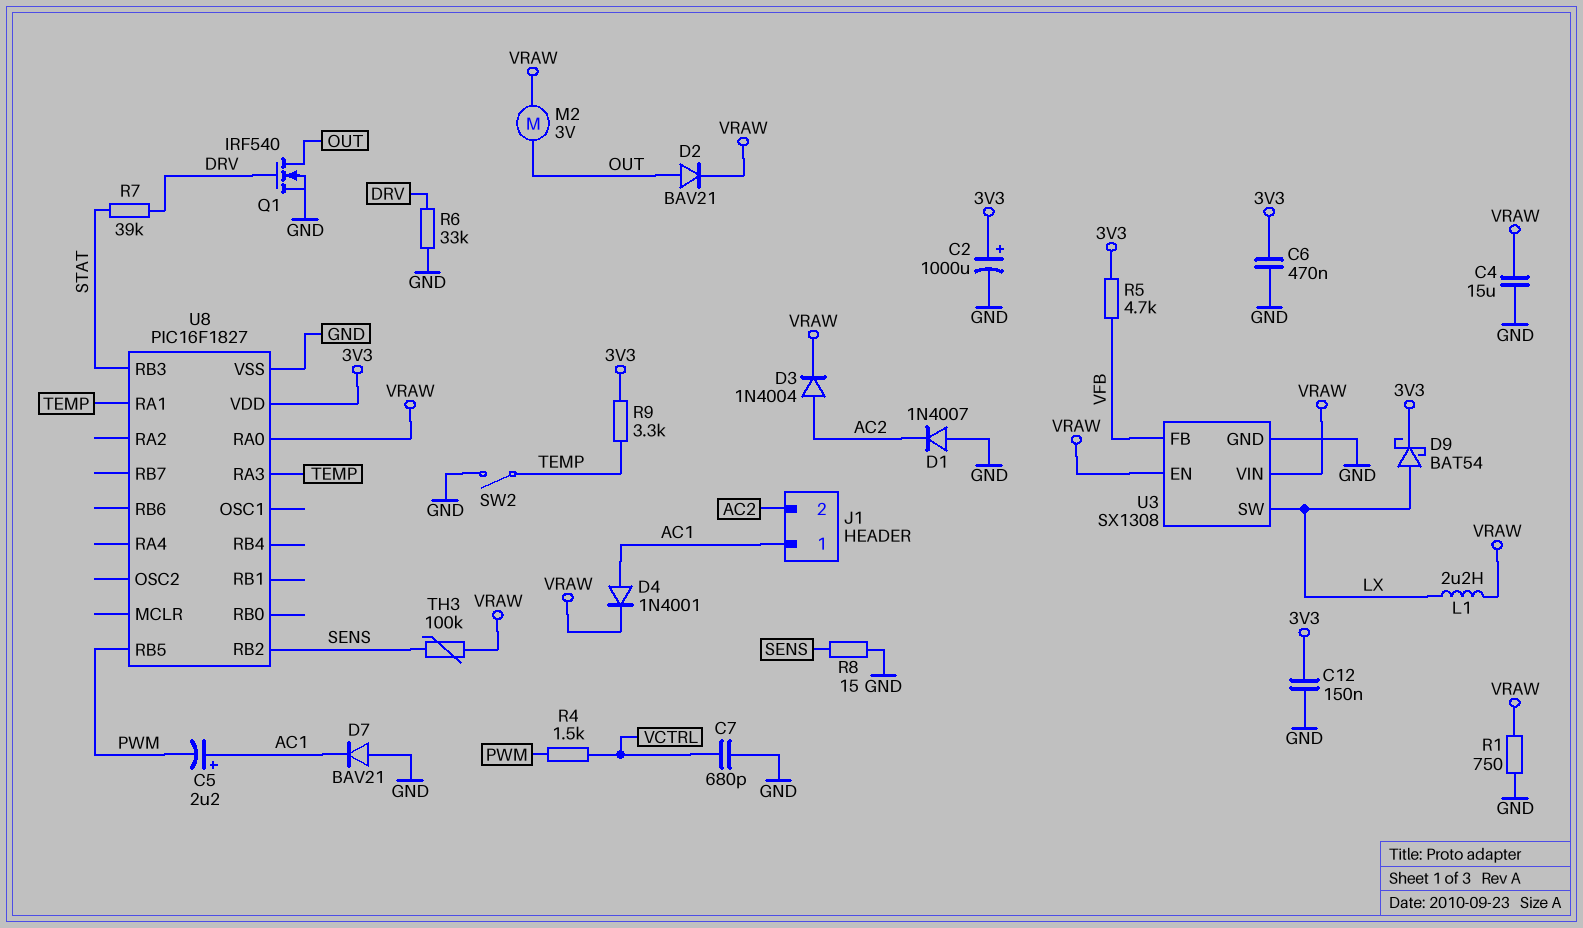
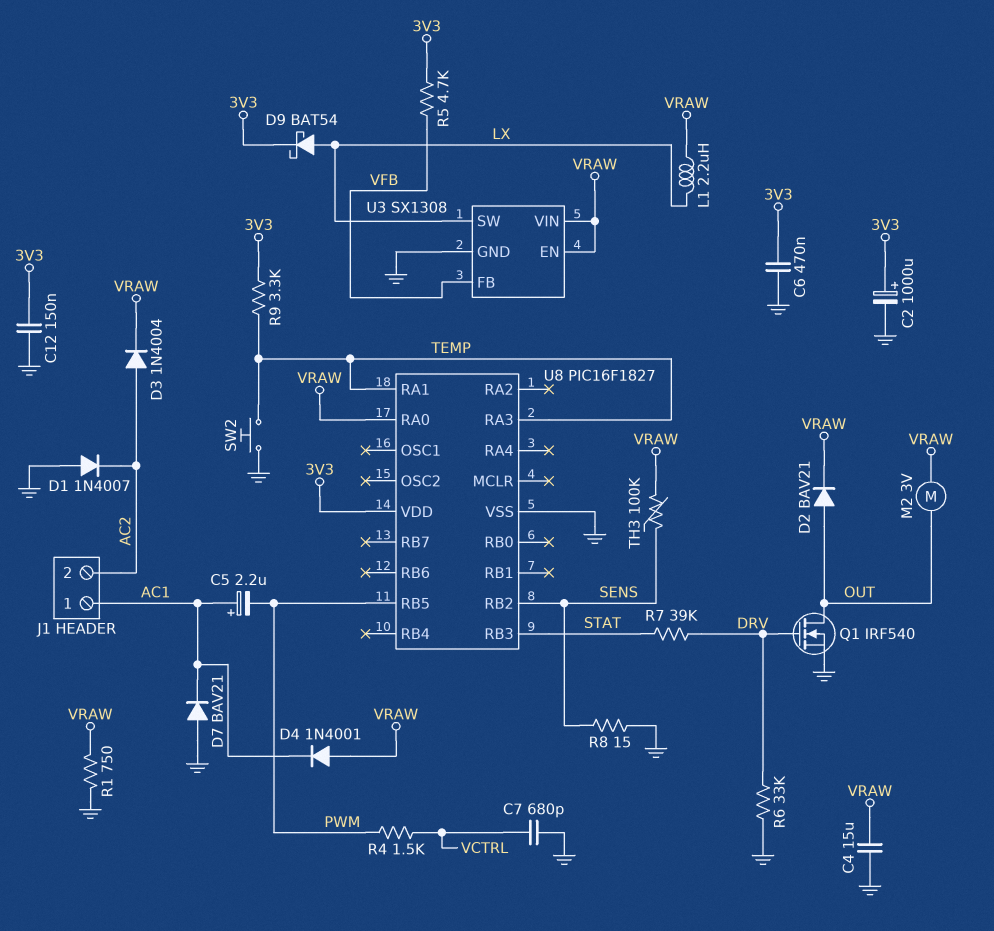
D4: diode 1N4001 (A AC1, K VRAW) -> diode 1N4001 (A VRAW, K AC1)
SW2: switch (GND, TEMP) -> button (GND, TEMP)

